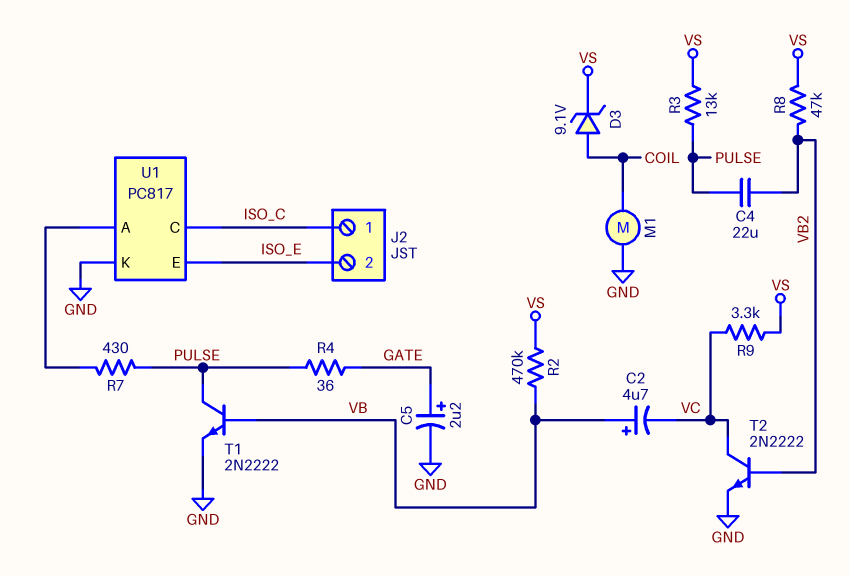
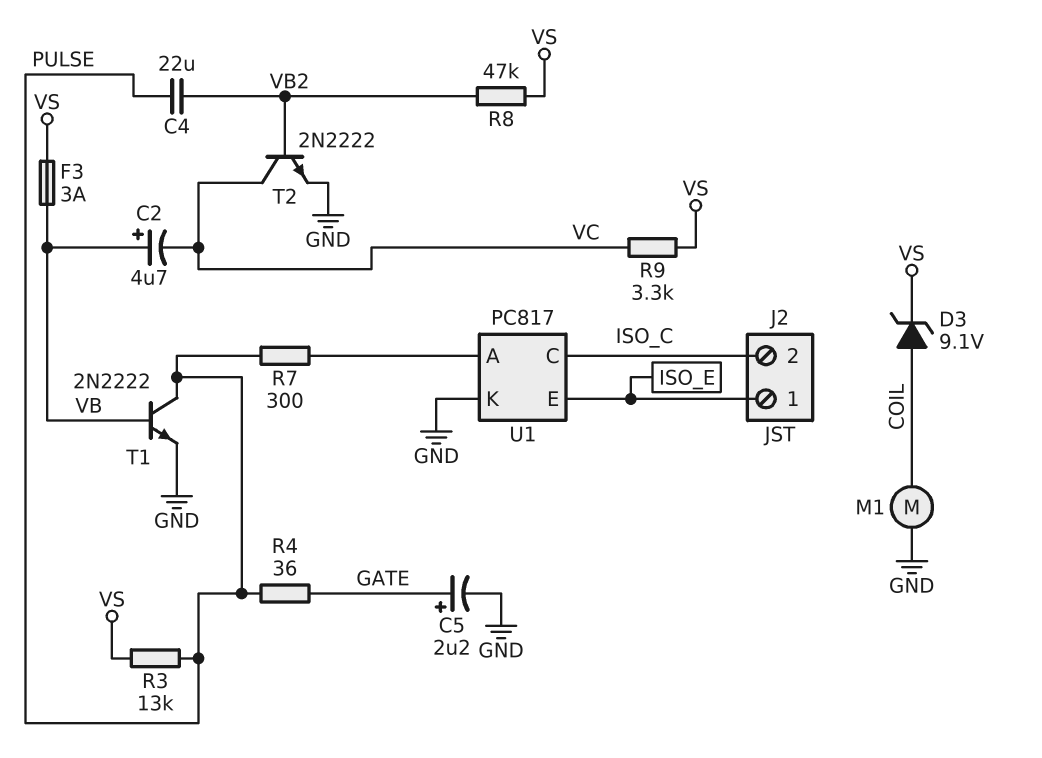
F3: none -> 3A (VB, VS)
J2 pin 1: ISO_C -> ISO_E
J2 pin 2: ISO_E -> ISO_C
R2: 470k (VB, VS) -> none
R7: 430 (PULSE, U1/A) -> 300 (PULSE, U1/A)

